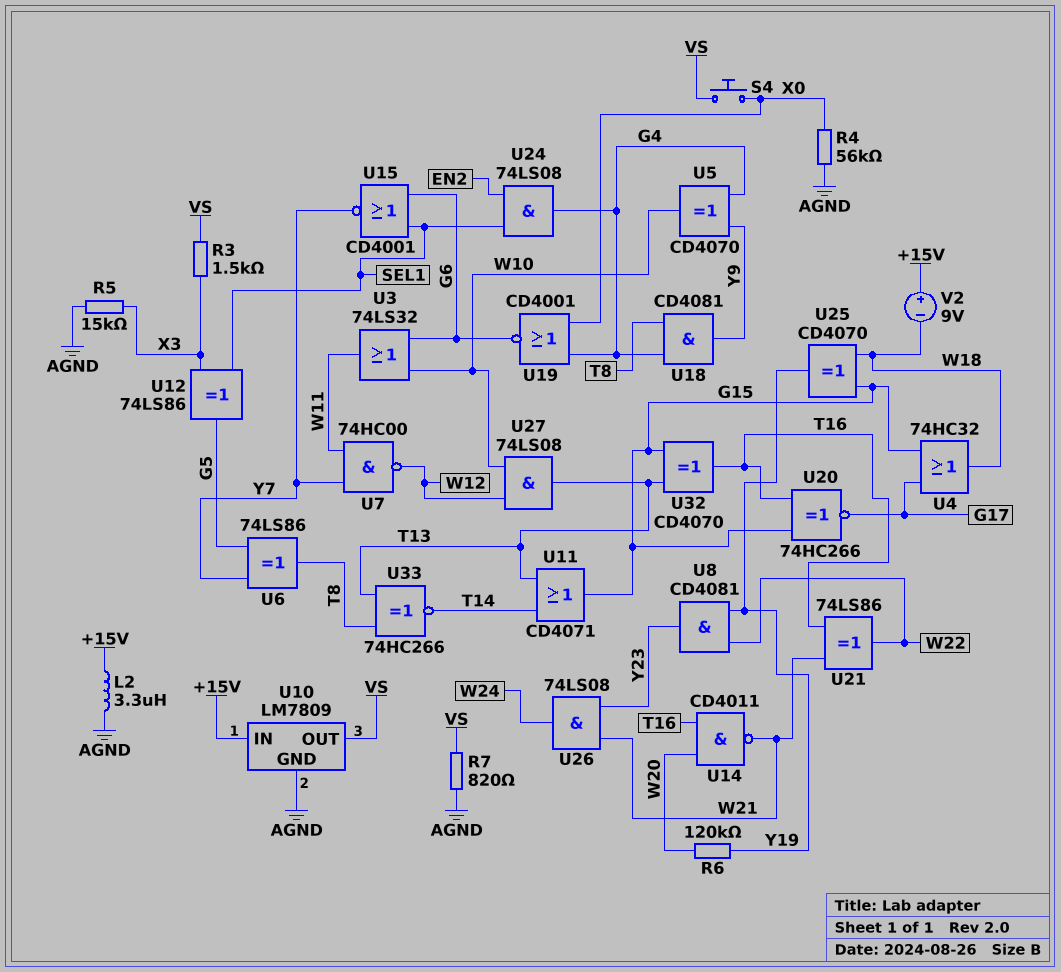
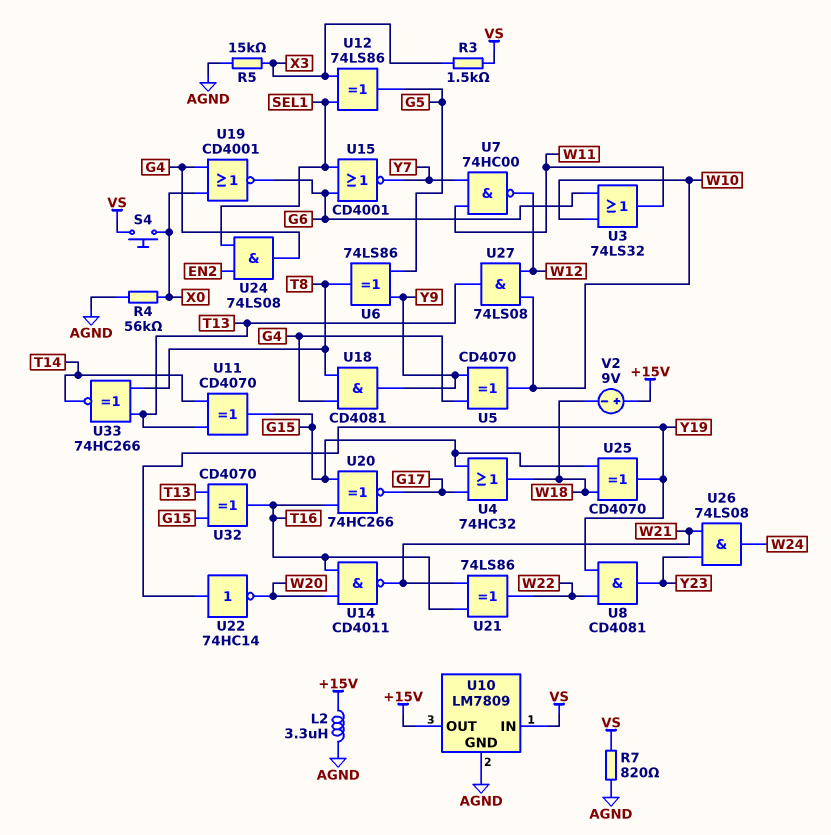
R6: 120k (W20, Y19) -> none
U6: XOR 74LS86 (in G5, in Y7, out T8) -> XOR 74LS86 (in G5, in Y9, out T8)
U10 pin IN: +15V -> VS
U10 pin OUT: VS -> +15V
U11: OR CD4071 (in T13, in T14, out G15) -> XOR CD4070 (in T13, in T14, out G15)
U22: none -> NOT 74HC14 (in Y19, out W20)

